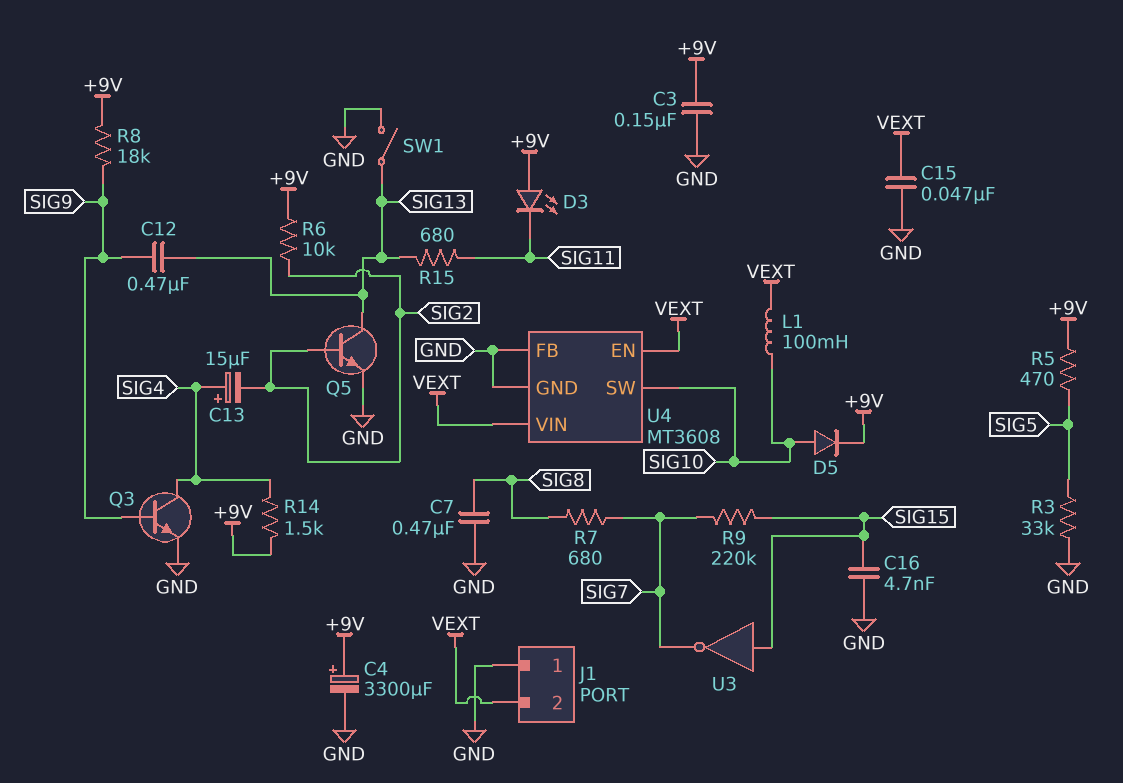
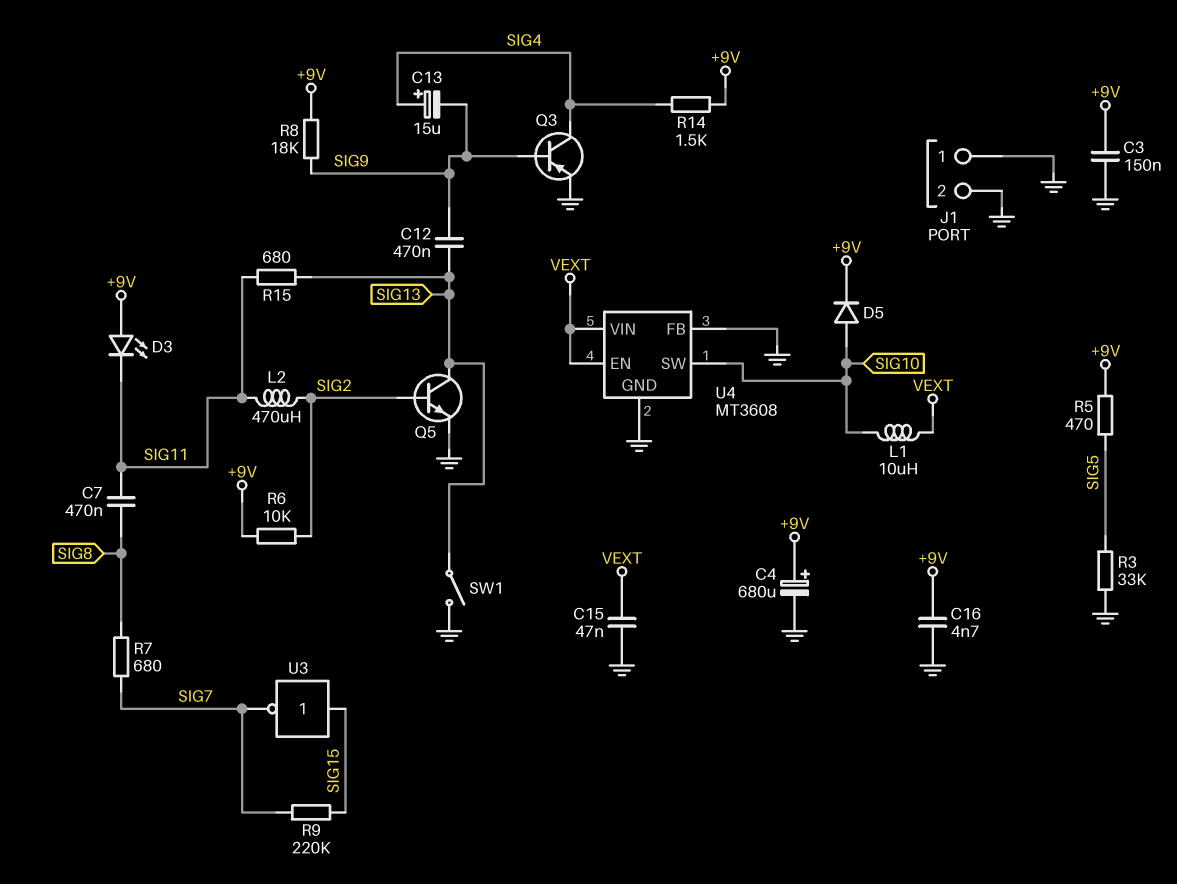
C4: 3300uF (plus +9V, minus GND) -> 680uF (plus +9V, minus GND)
C7: 470nF (GND, SIG8) -> 470nF (SIG8, SIG11)
C13: 15uF (plus SIG4, minus SIG2) -> 15uF (plus SIG4, minus SIG9)
C16: 4.7nF (GND, SIG15) -> 4.7nF (+9V, GND)
J1 pin 2: VEXT -> GND
L1: 100mH (SIG10, VEXT) -> 10uH (SIG10, VEXT)
L2: none -> 470uH (SIG2, SIG11)
Q3: NPN (B SIG9, C SIG4, E GND) -> PNP (B SIG9, C SIG4, E GND)

